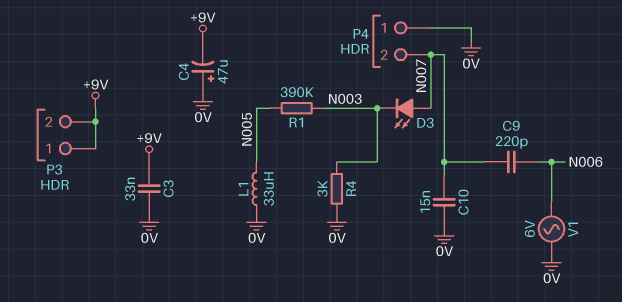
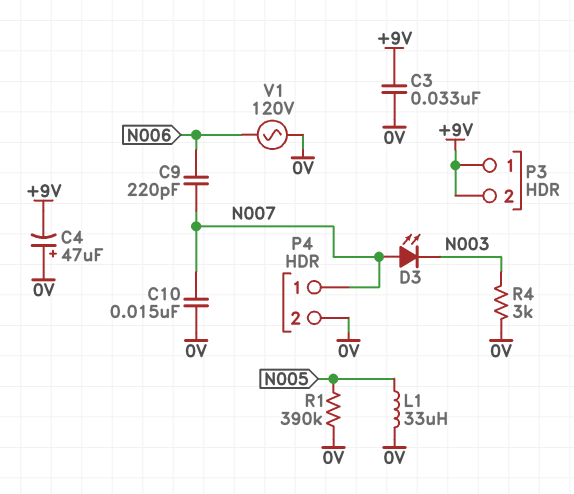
P4 pin 1: 0V -> N007
P4 pin 2: N007 -> 0V
R1: 390k (N003, N005) -> 390k (0V, N005)
V1: AC 6V (0V, N006) -> AC 120V (0V, N006)

